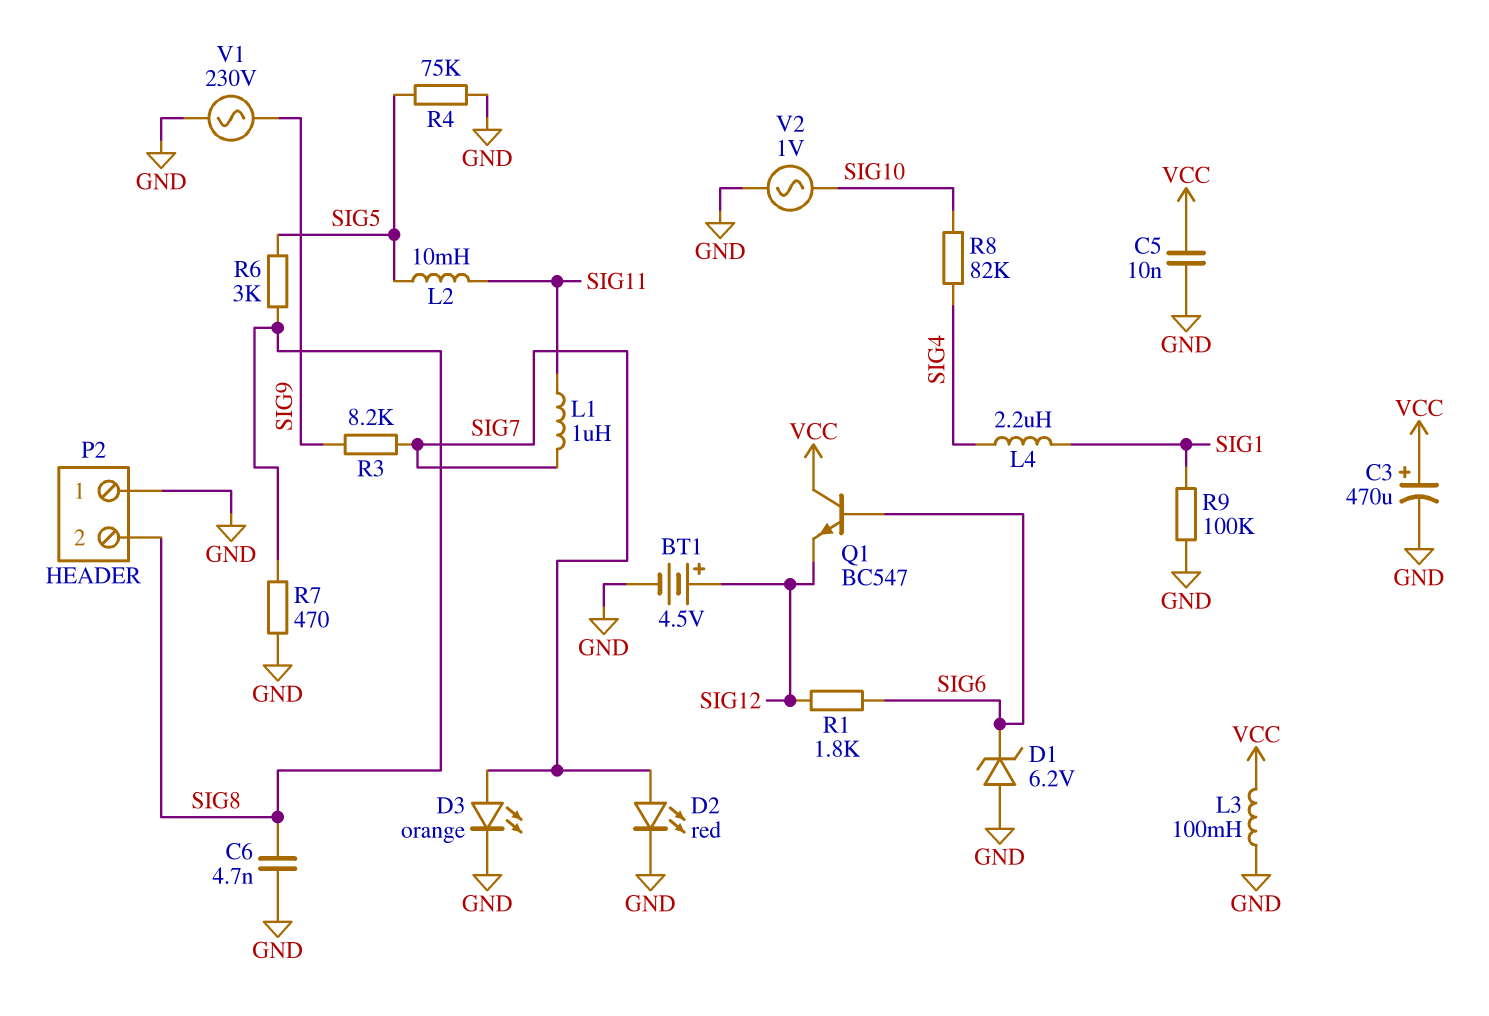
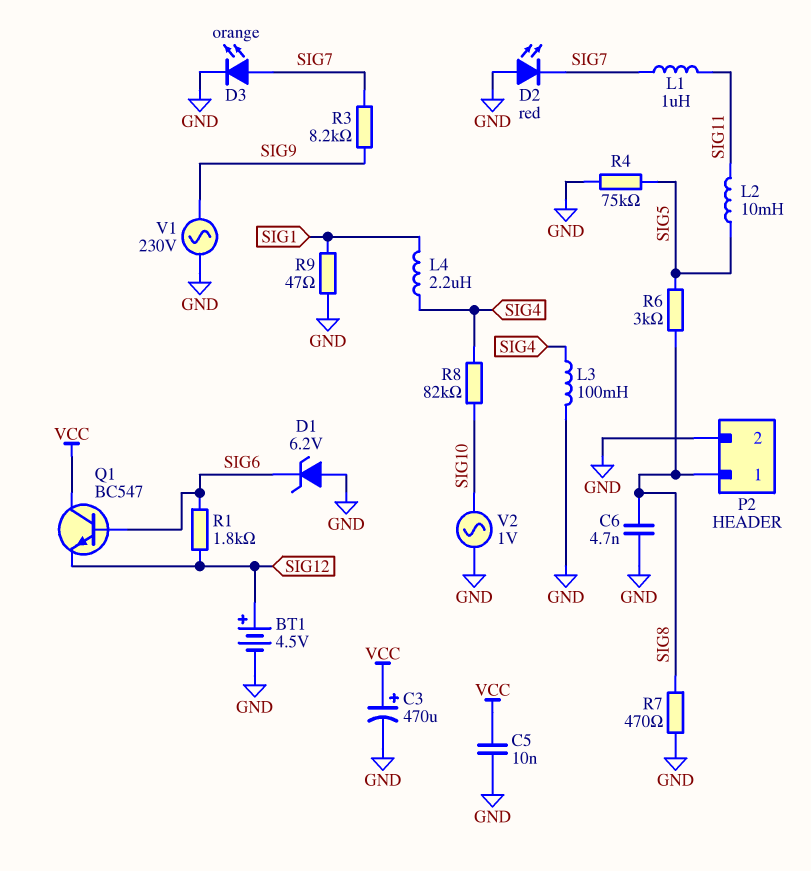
D2: LED red (A SIG7, K GND) -> LED red (A GND, K SIG7)
L3: 100mH (GND, VCC) -> 100mH (GND, SIG4)
P2 pin 1: GND -> SIG8
P2 pin 2: SIG8 -> GND
R9: 100k (GND, SIG1) -> 47 (GND, SIG1)

